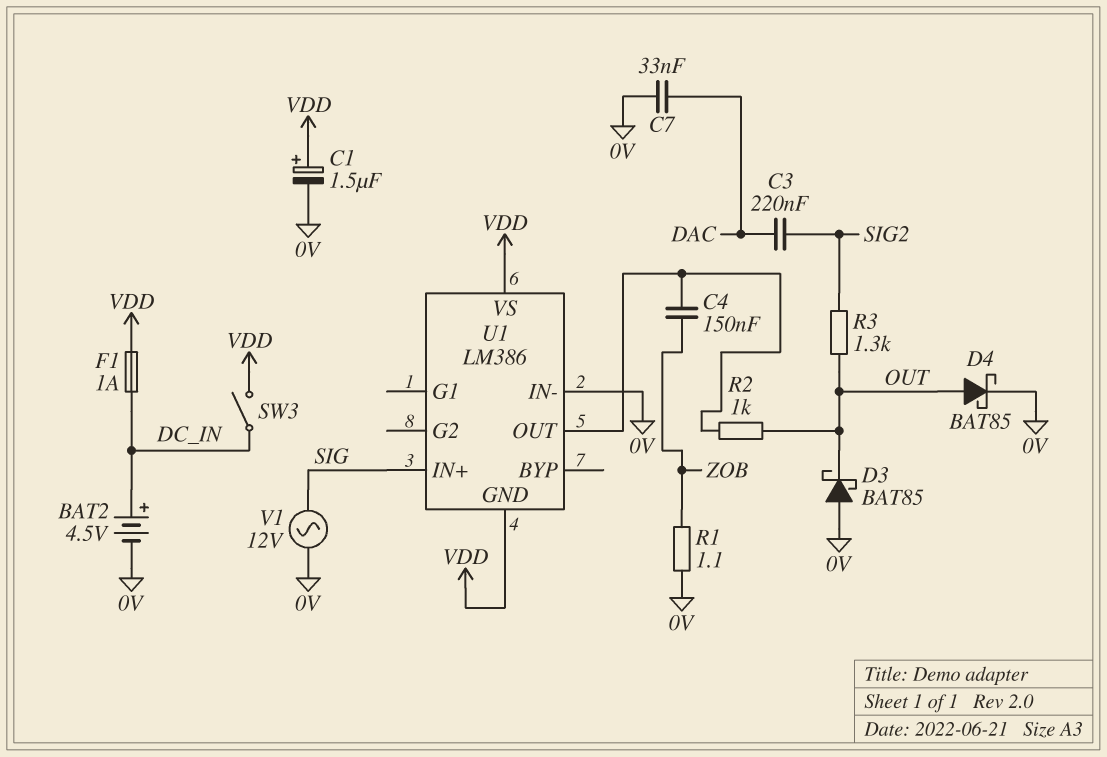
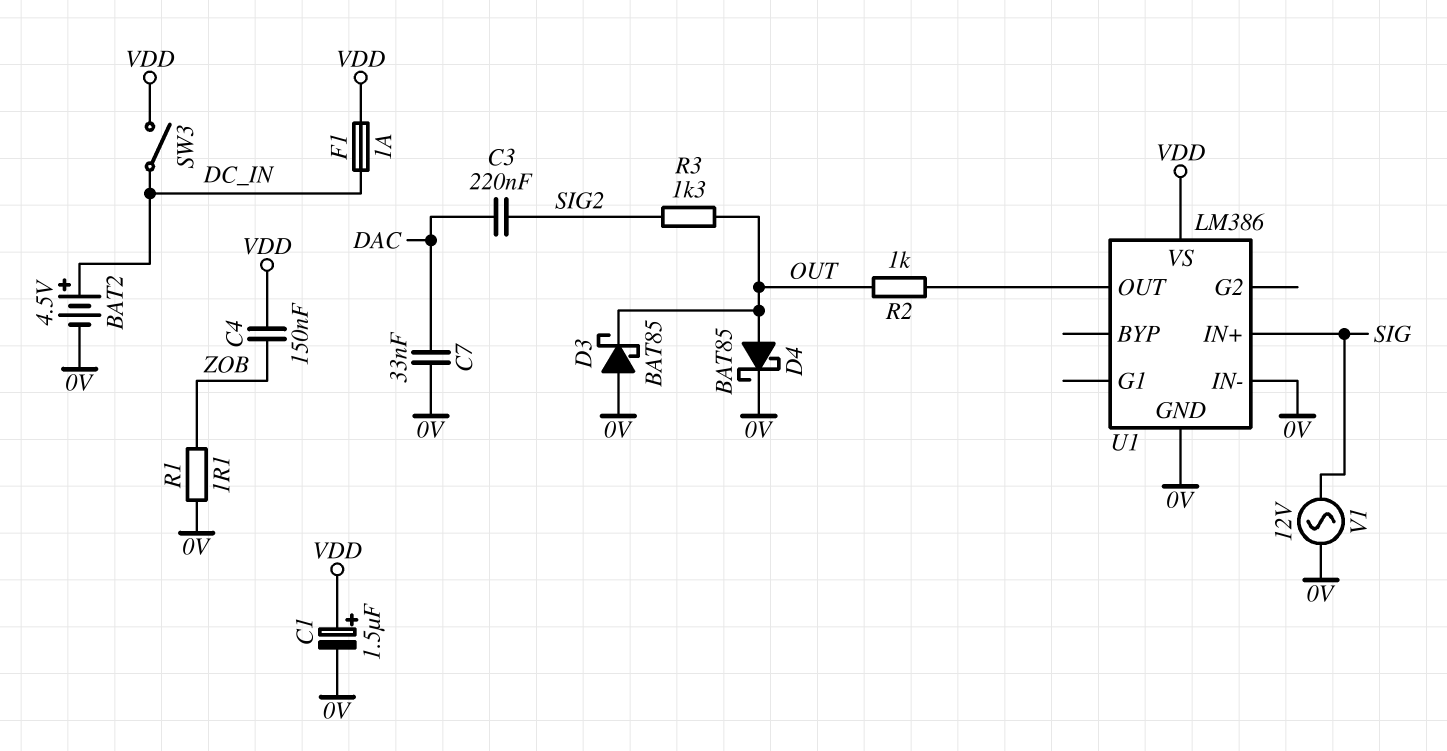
C4: 150nF (U1/OUT, ZOB) -> 150nF (VDD, ZOB)
U1 pin GND: VDD -> 0V

